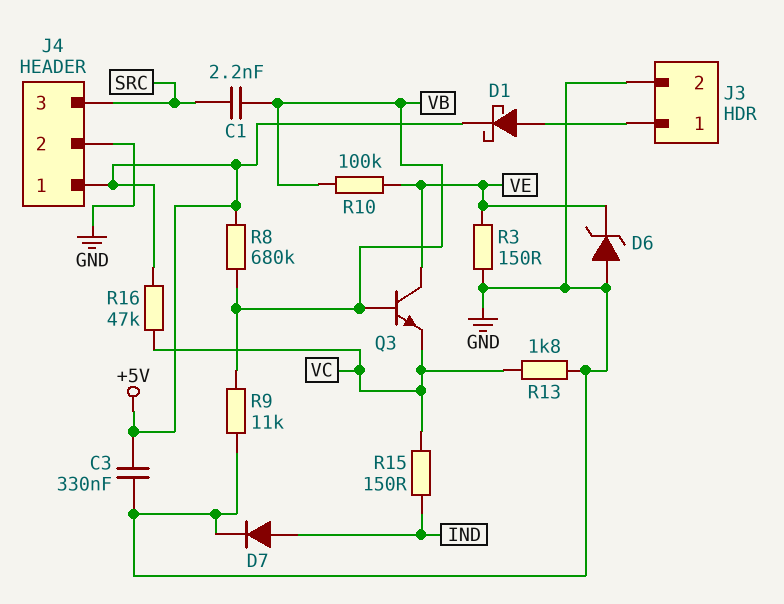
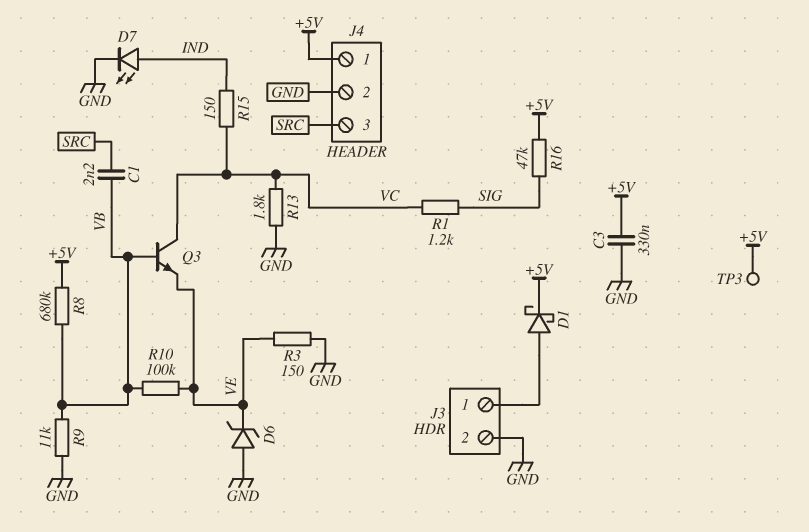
D7: diode (A IND, K GND) -> LED (A IND, K GND)
Q3: NPN (B VB, C VE, E VC) -> NPN (B VB, C VC, E VE)
R1: none -> 1.2k (SIG, VC)
R16: 47k (+5V, VC) -> 47k (+5V, SIG)
TP3: none -> test point (+5V)

